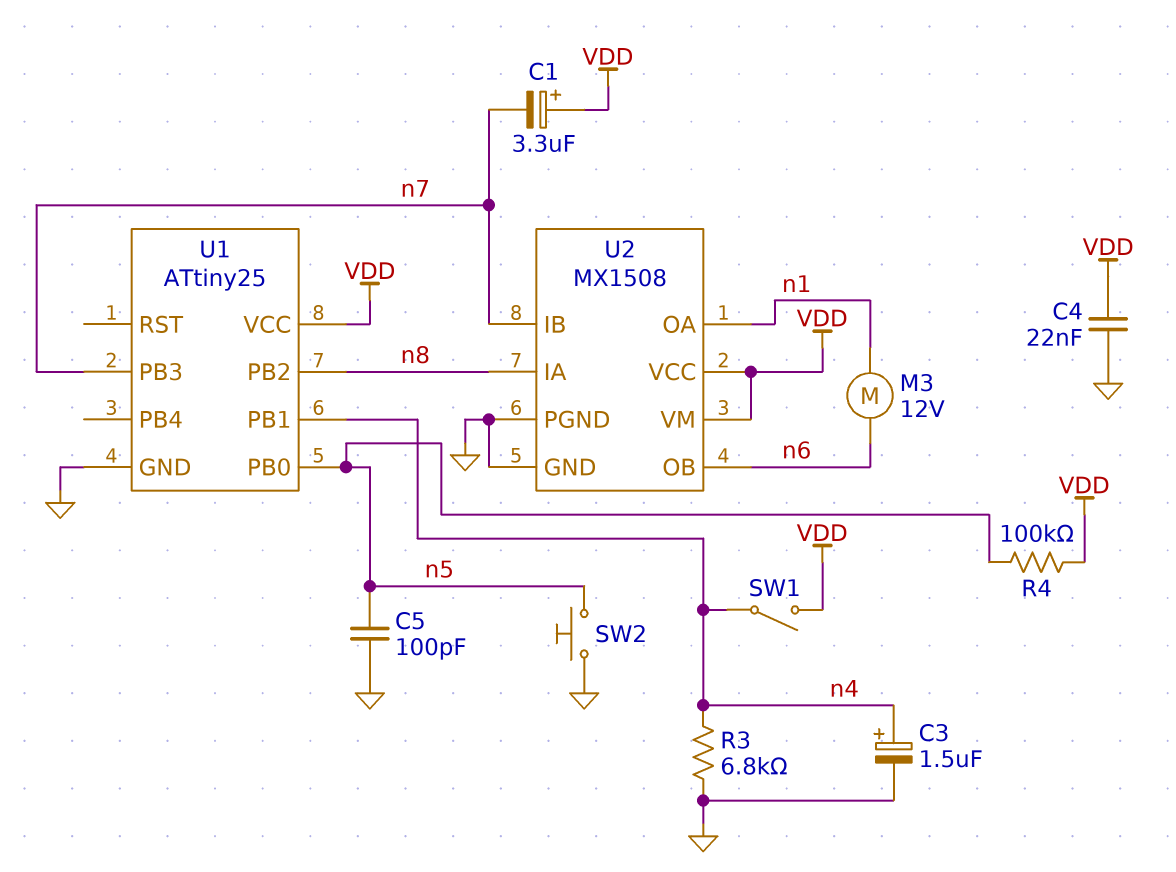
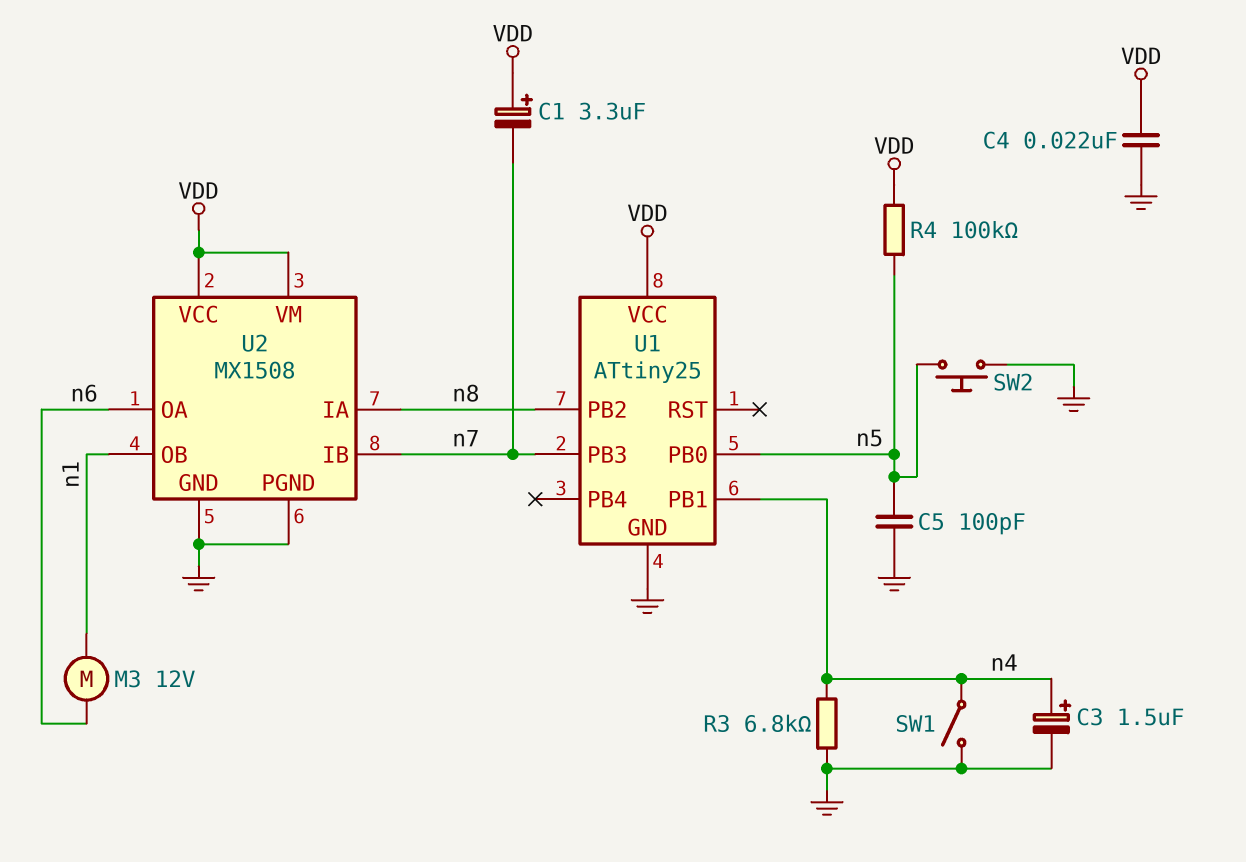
SW1: switch (VDD, n4) -> switch (GND, n4)
U2 pin OA: n1 -> n6
U2 pin OB: n6 -> n1

